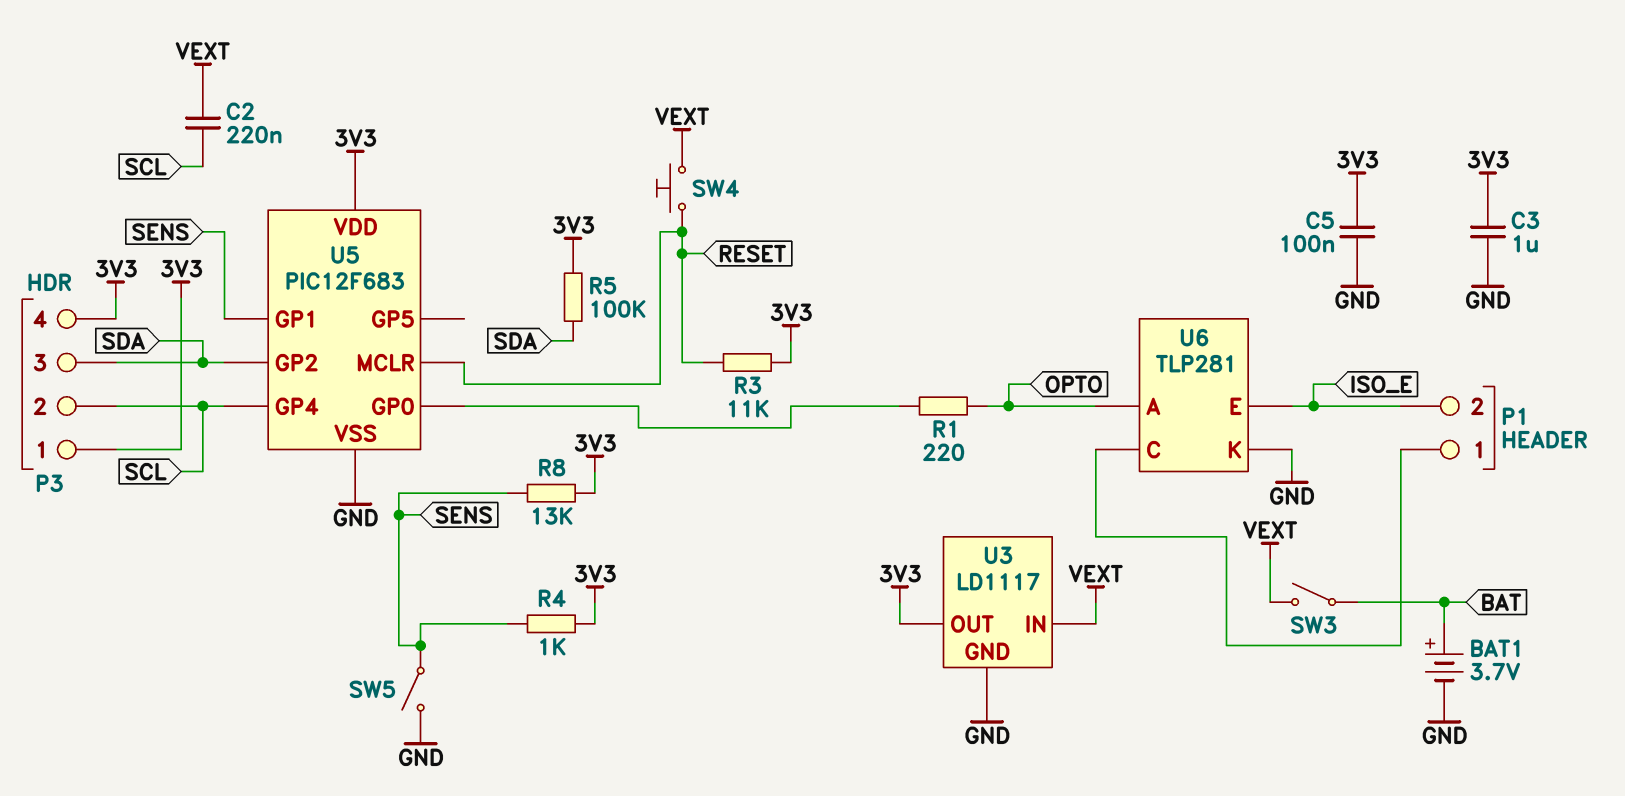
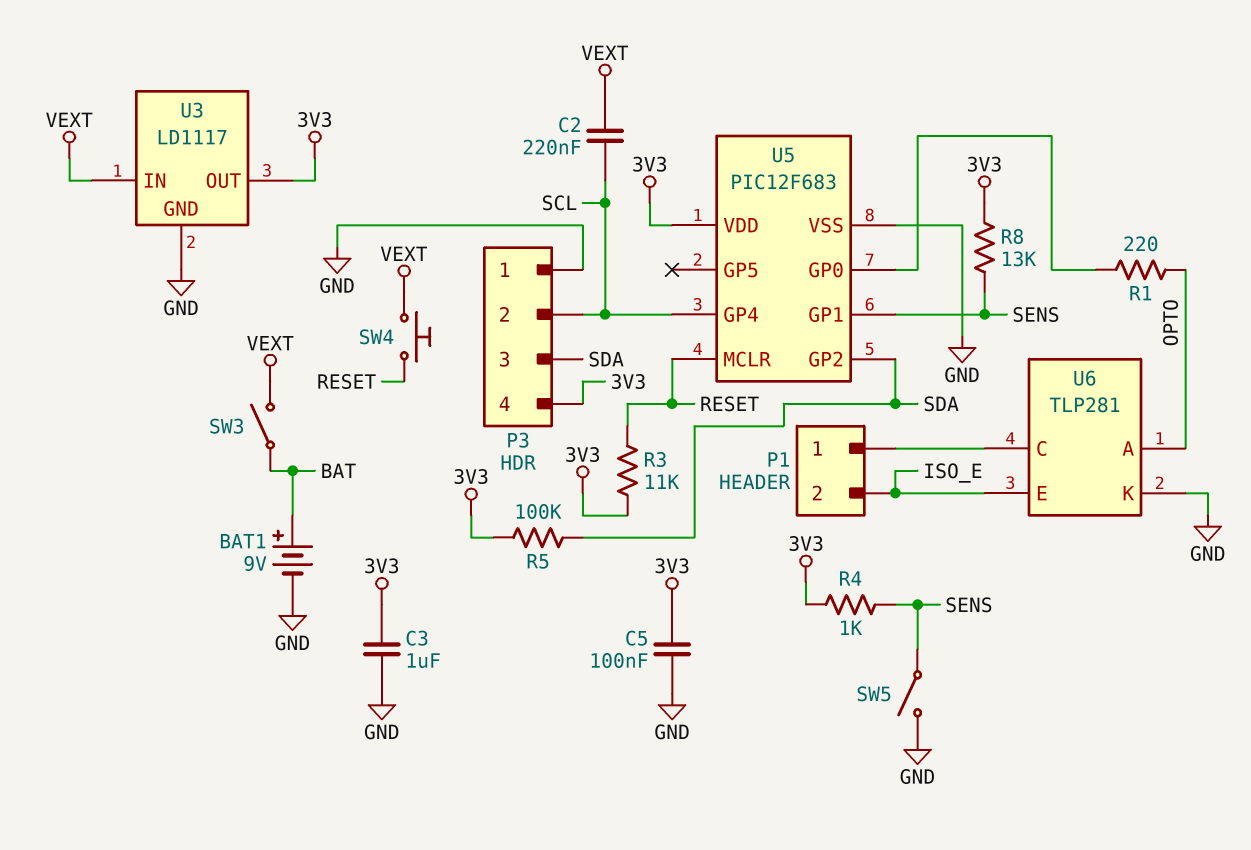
BAT1: 3.7V (plus BAT, minus GND) -> 9V (plus BAT, minus GND)
P3 pin 1: 3V3 -> GND

